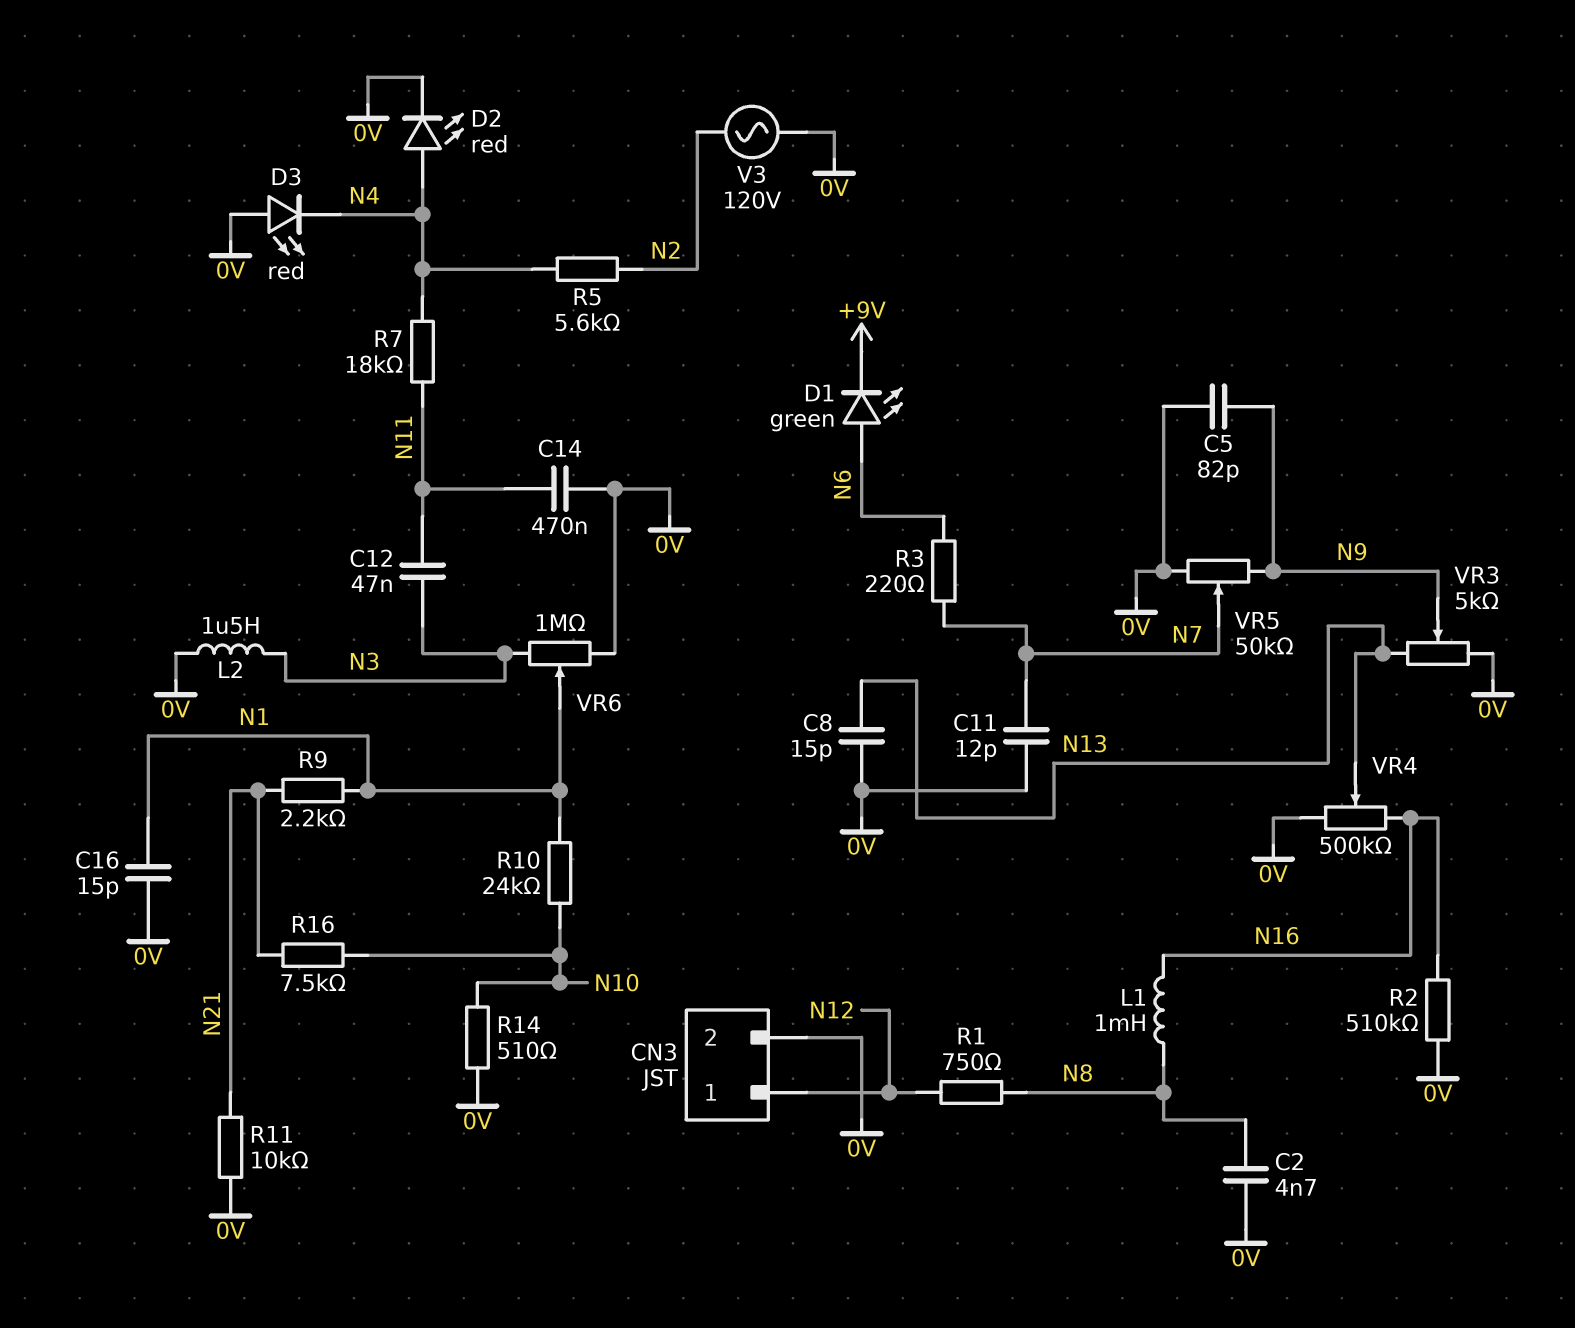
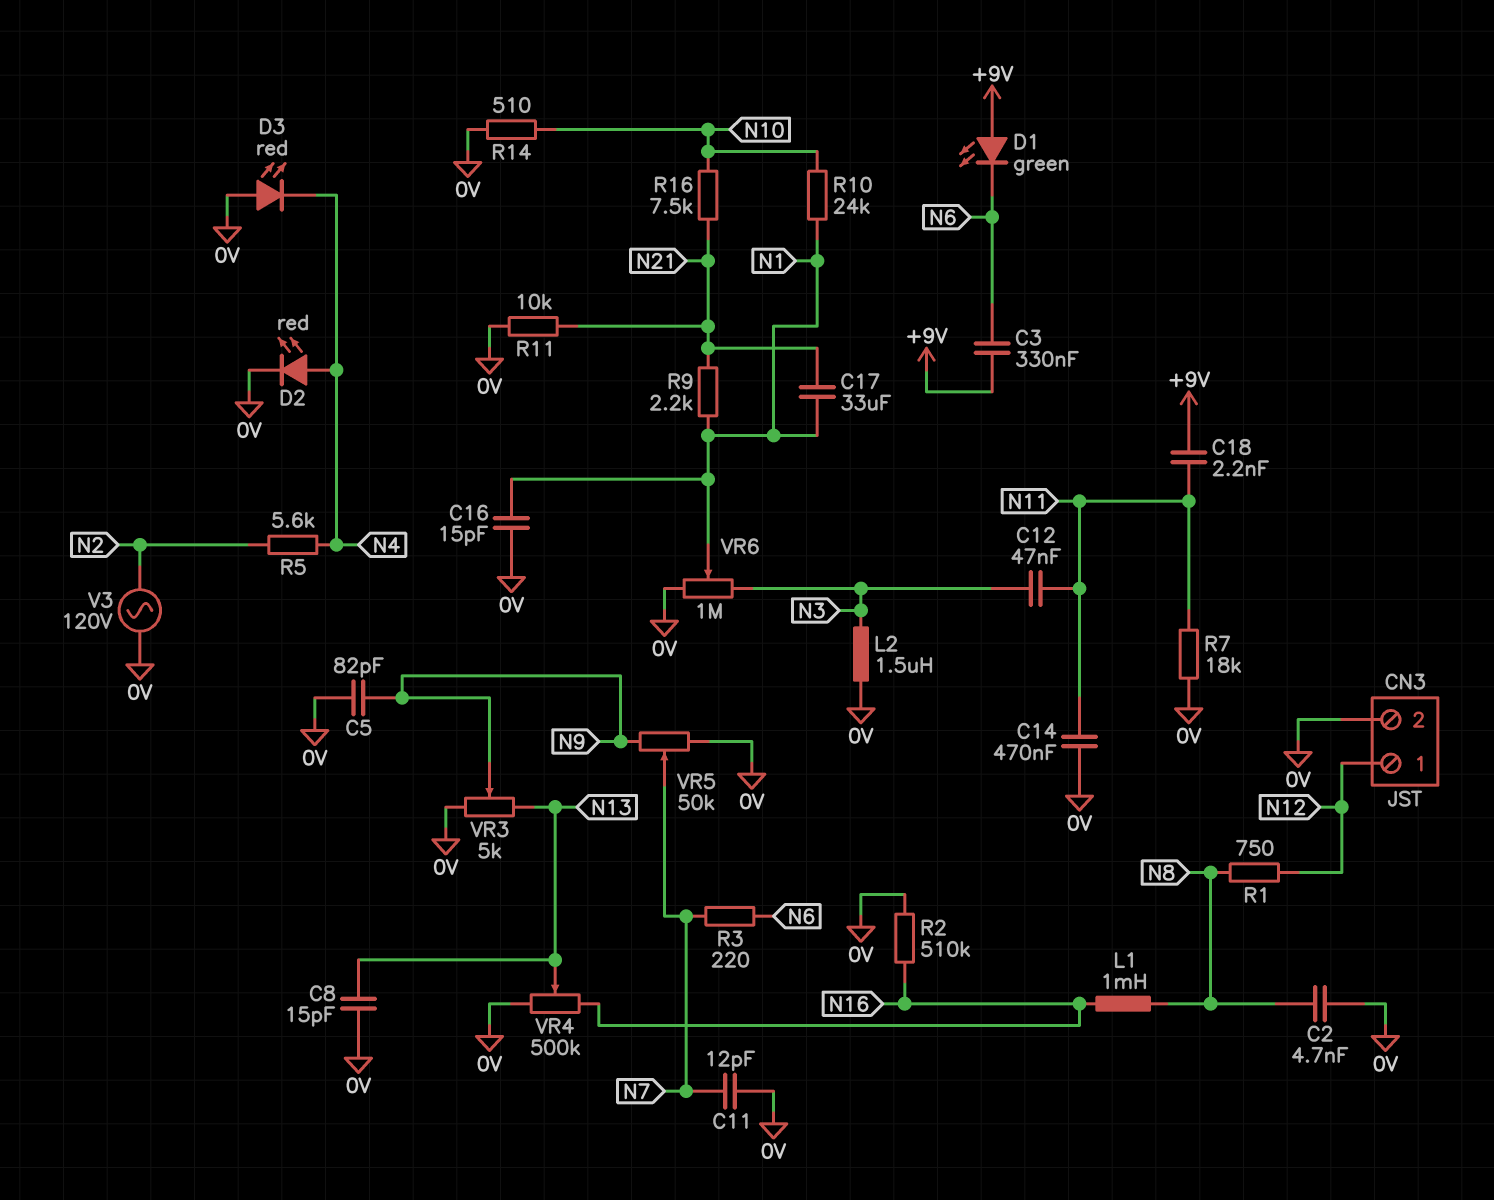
C3: none -> 330nF (+9V, N6)
C17: none -> 33uF (N1, N21)
C18: none -> 2.2nF (+9V, N11)
D1: LED green (A N6, K +9V) -> LED green (A +9V, K N6)
R7: 18k (N4, N11) -> 18k (0V, N11)

